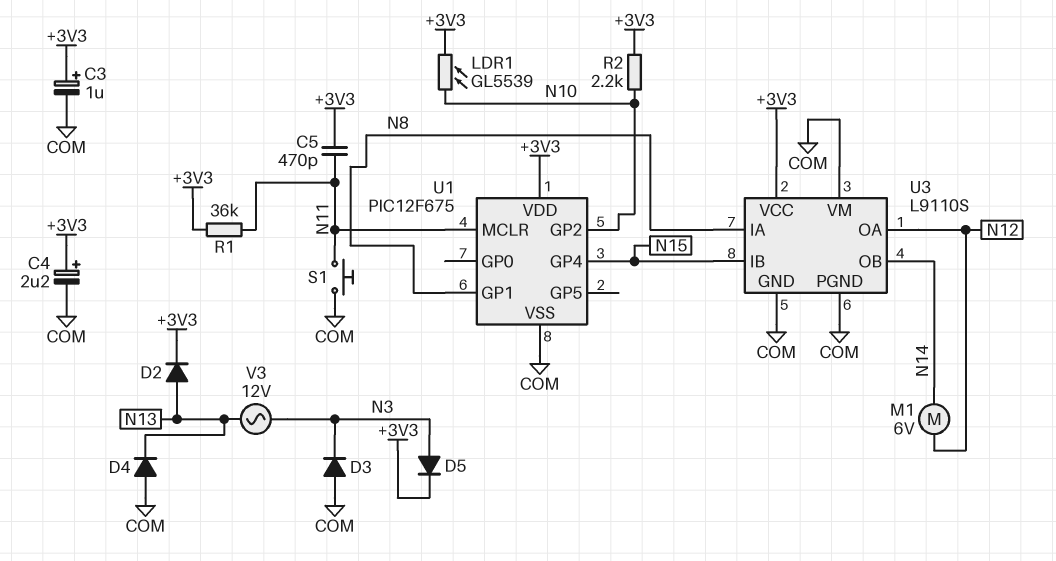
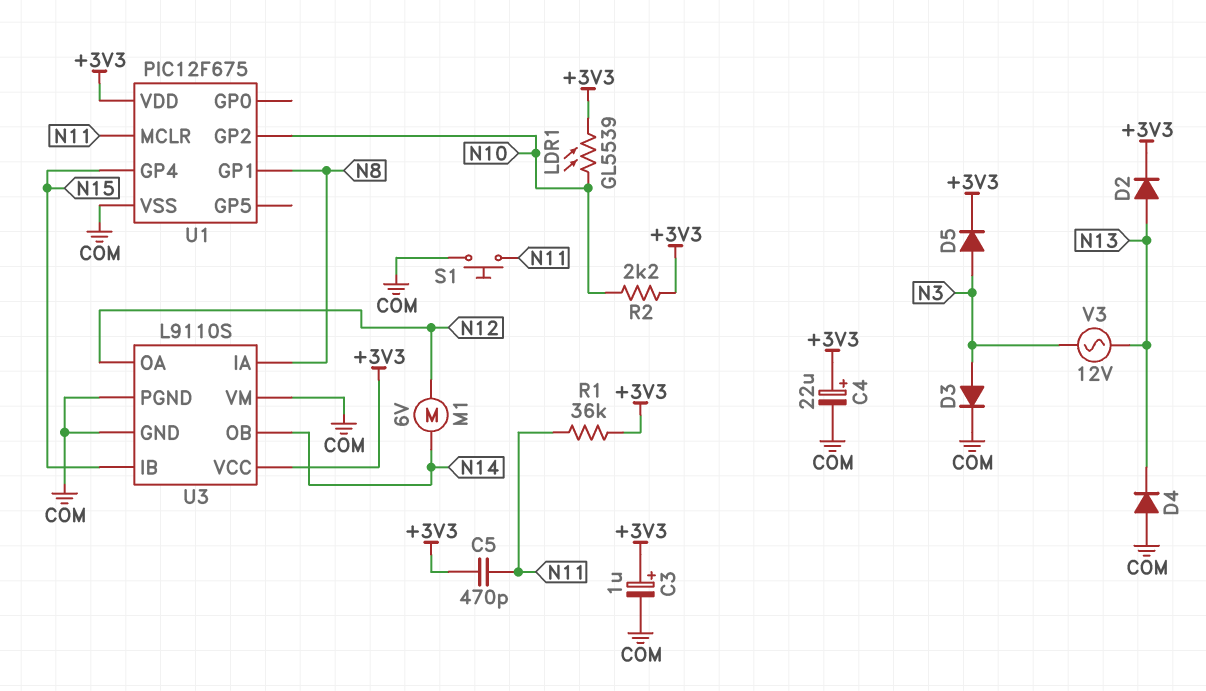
C4: 2.2uF (plus +3V3, minus COM) -> 22uF (plus +3V3, minus COM)
D3: diode (A COM, K N3) -> diode (A N3, K COM)

